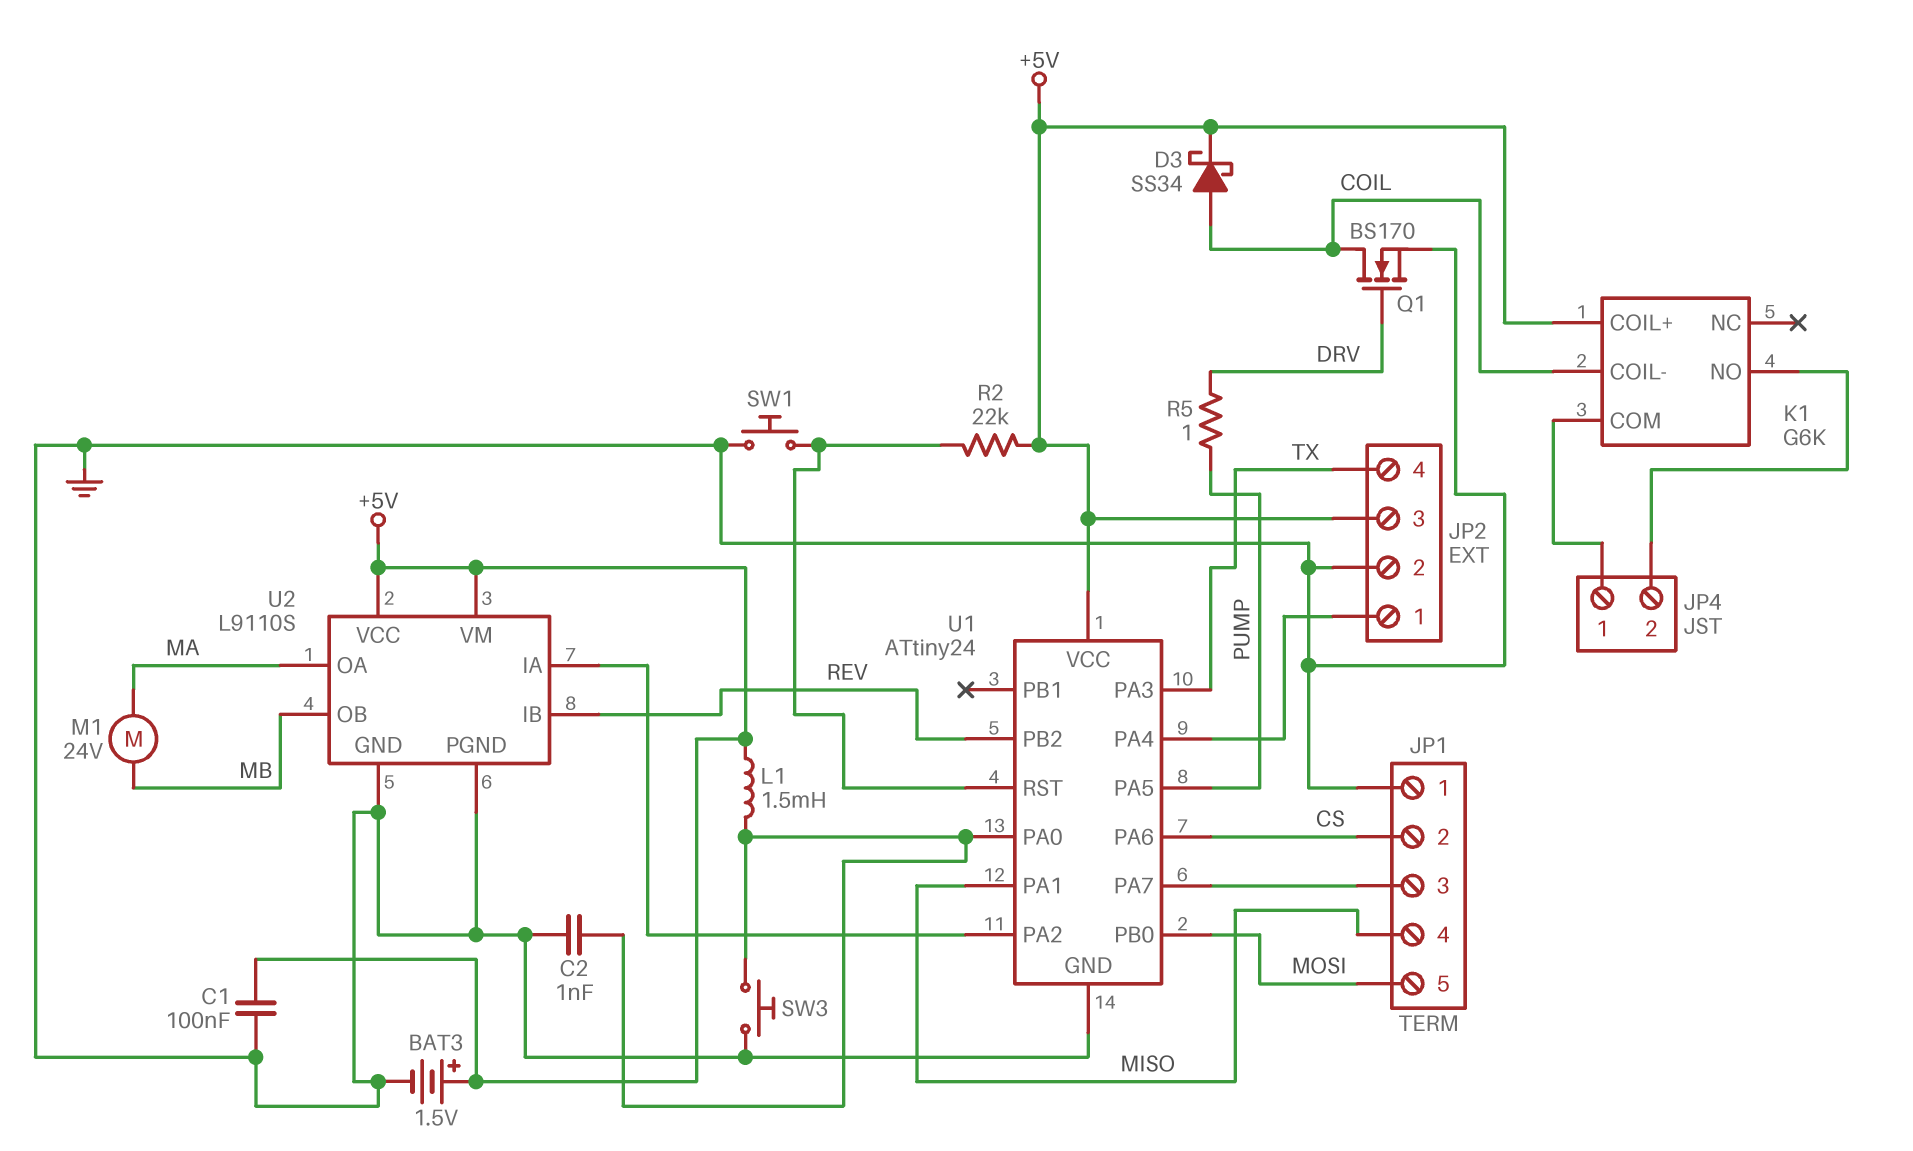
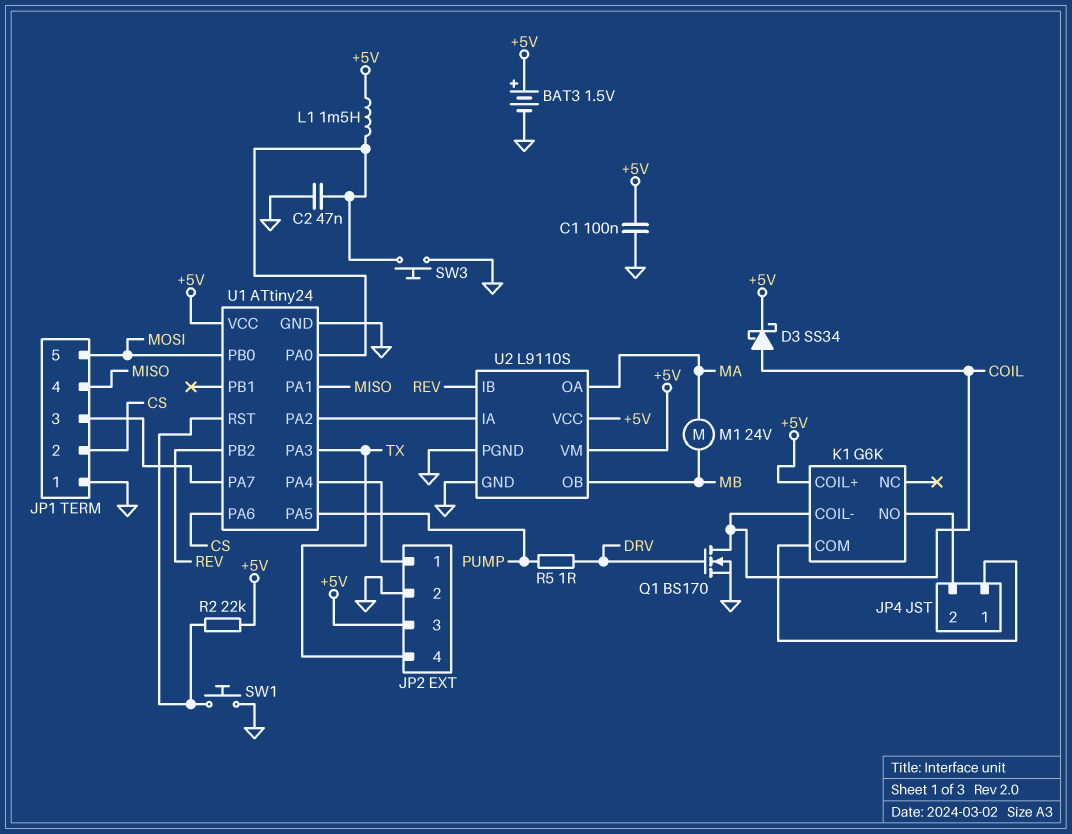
C2: 1nF (GND, U1/PA0) -> 47nF (GND, U1/PA0)

